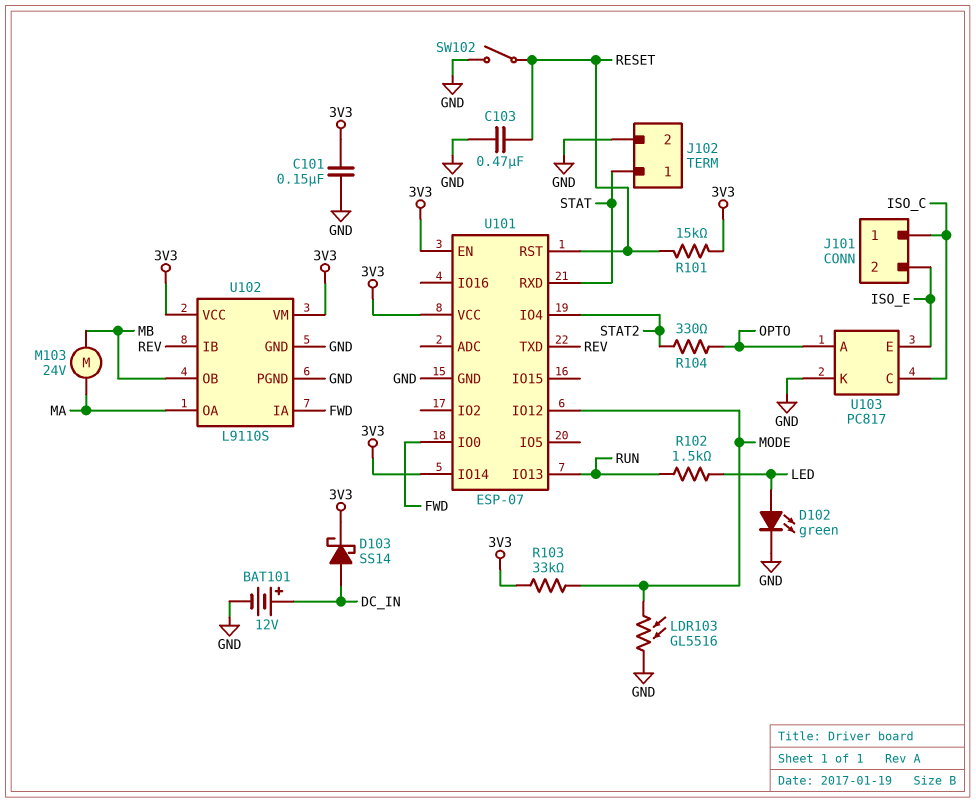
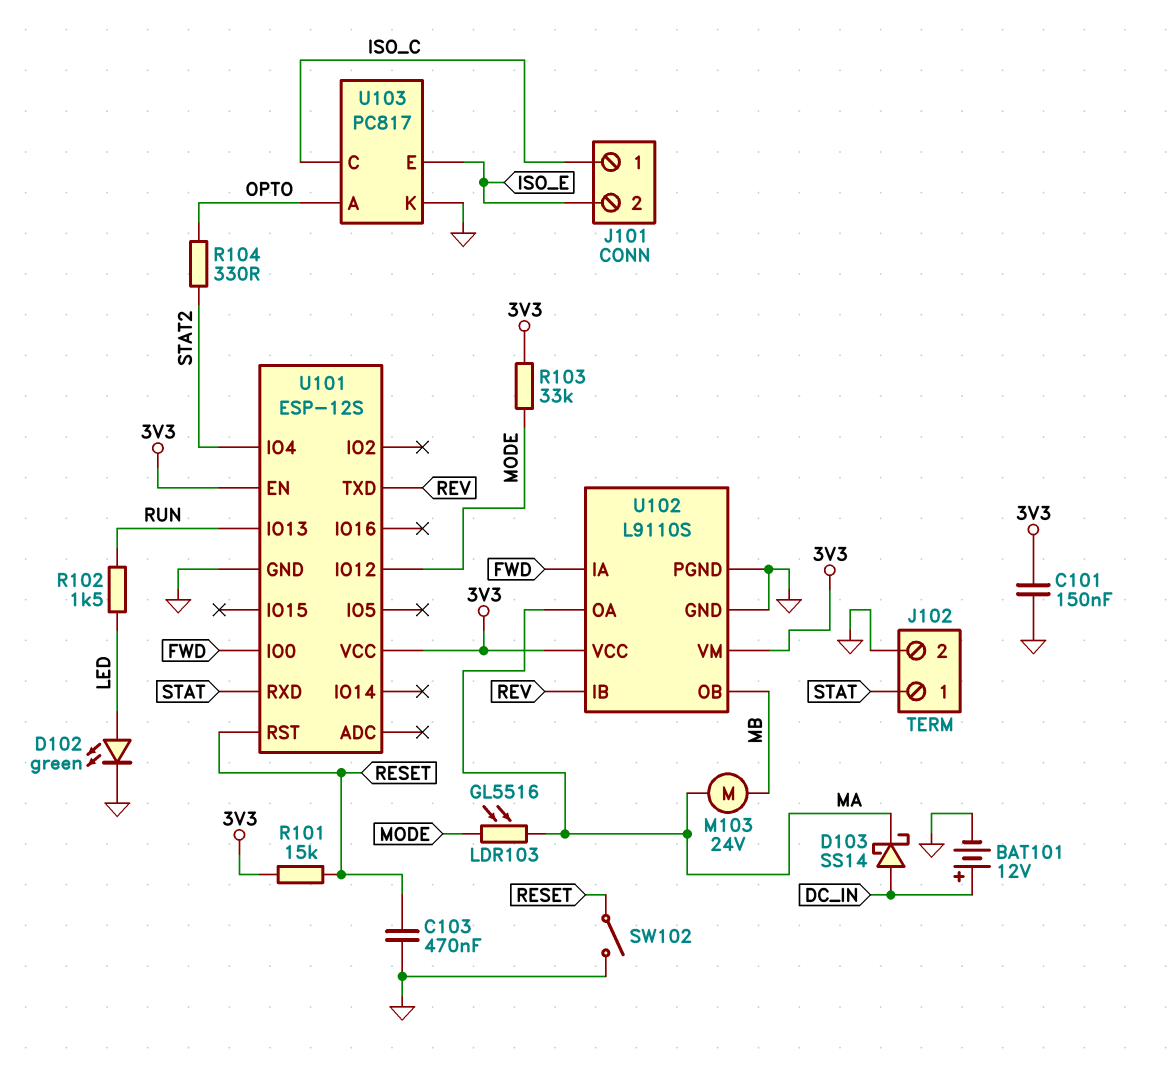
D103: schottky SS14 (A DC_IN, K 3V3) -> schottky SS14 (A DC_IN, K MA)
LDR103: GL5516 (GND, MODE) -> GL5516 (MA, MODE)
U101: ESP-07 -> ESP-12S
U101 pin IO14: 3V3 -> none

